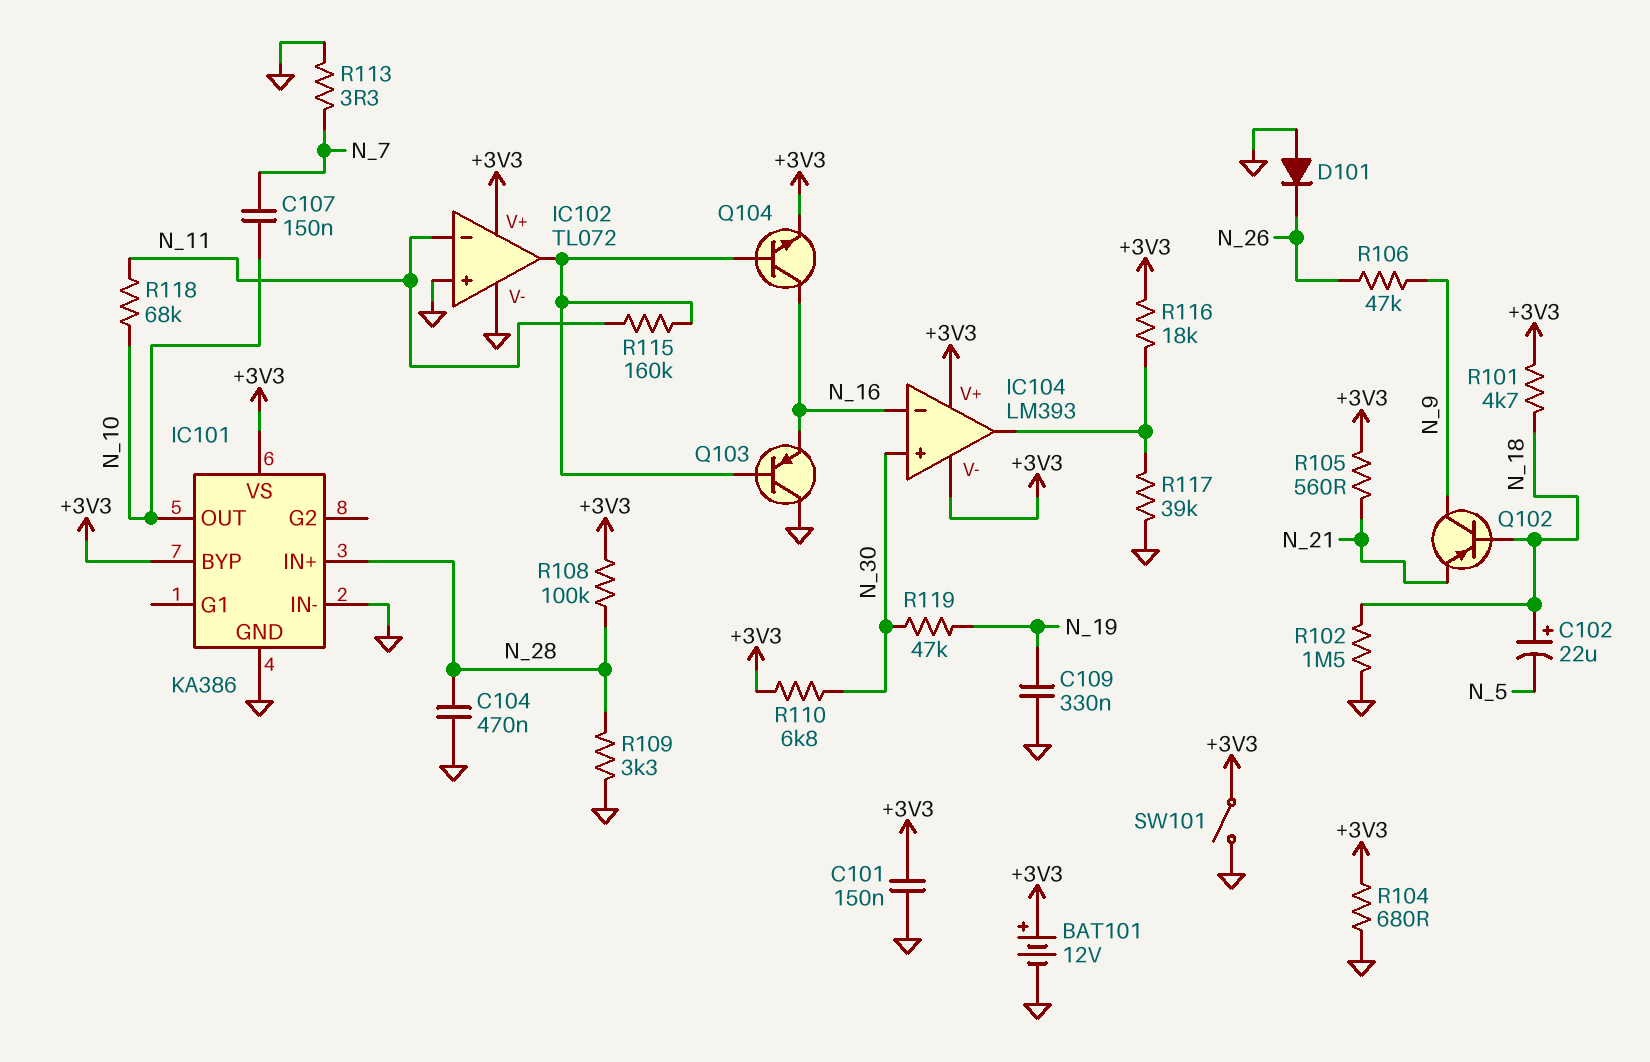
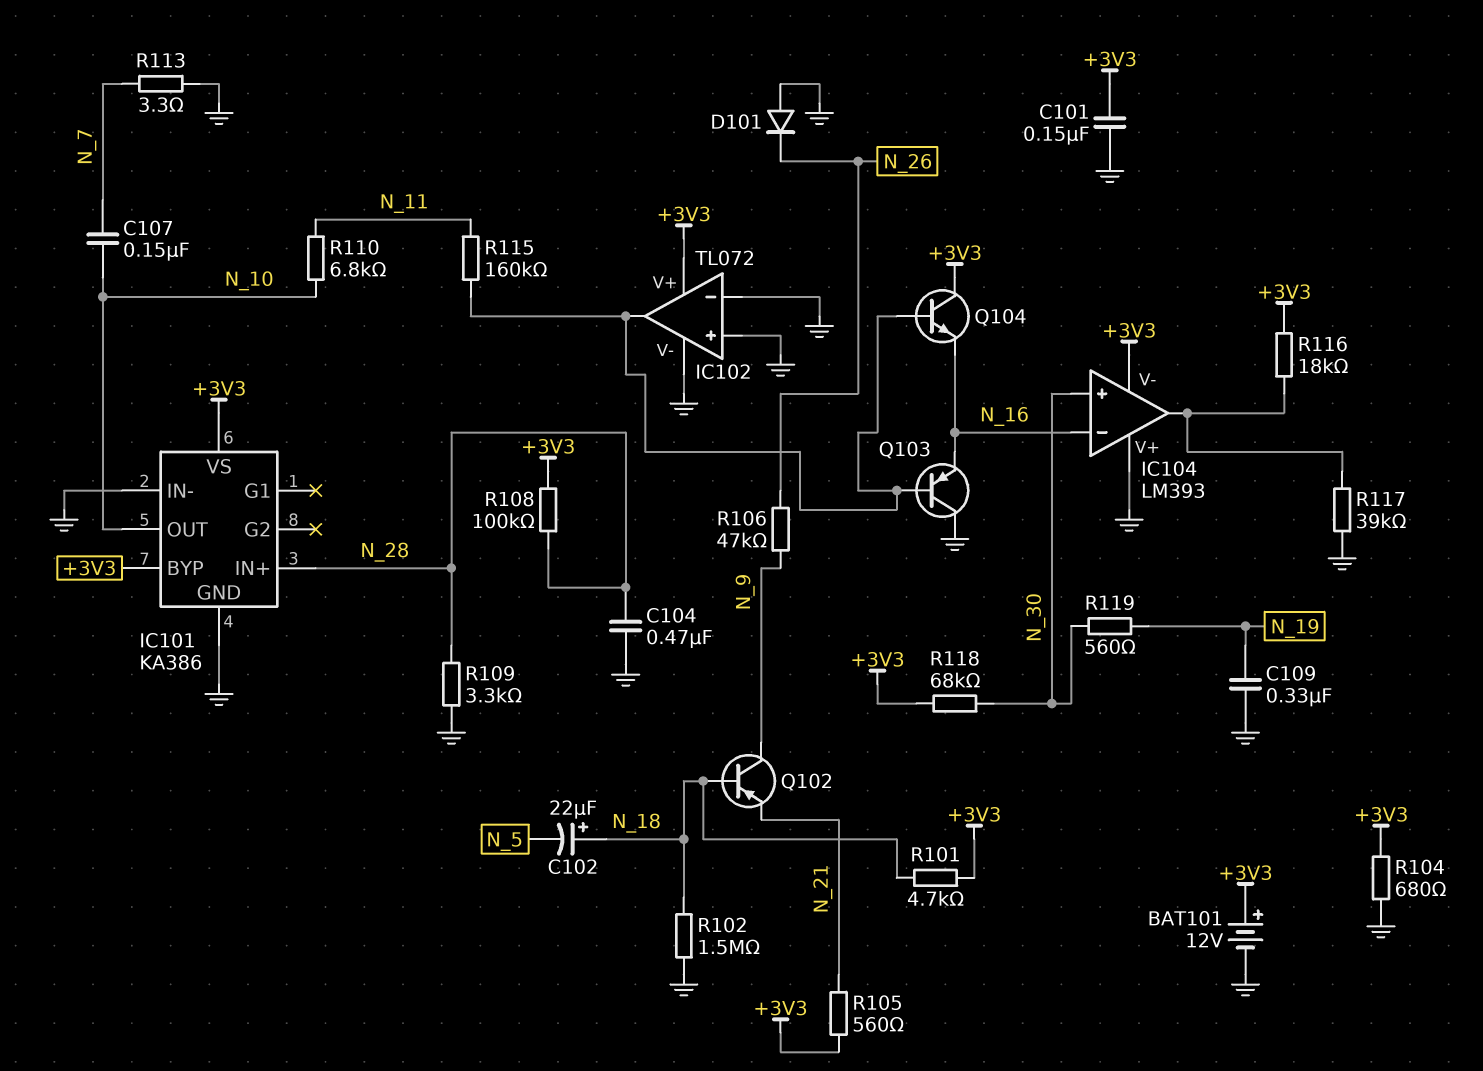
IC102 pin in-: N_11 -> GND
IC104 pin V+: +3V3 -> GND
Q104: NPN (B IC102/out, C N_16, E +3V3) -> NPN (B IC102/out, C +3V3, E N_16)
R110: 6.8k (+3V3, N_30) -> 6.8k (N_10, N_11)
R118: 68k (N_10, N_11) -> 68k (+3V3, N_30)
R119: 47k (N_19, N_30) -> 560 (N_19, N_30)
SW101: switch (+3V3, GND) -> none

